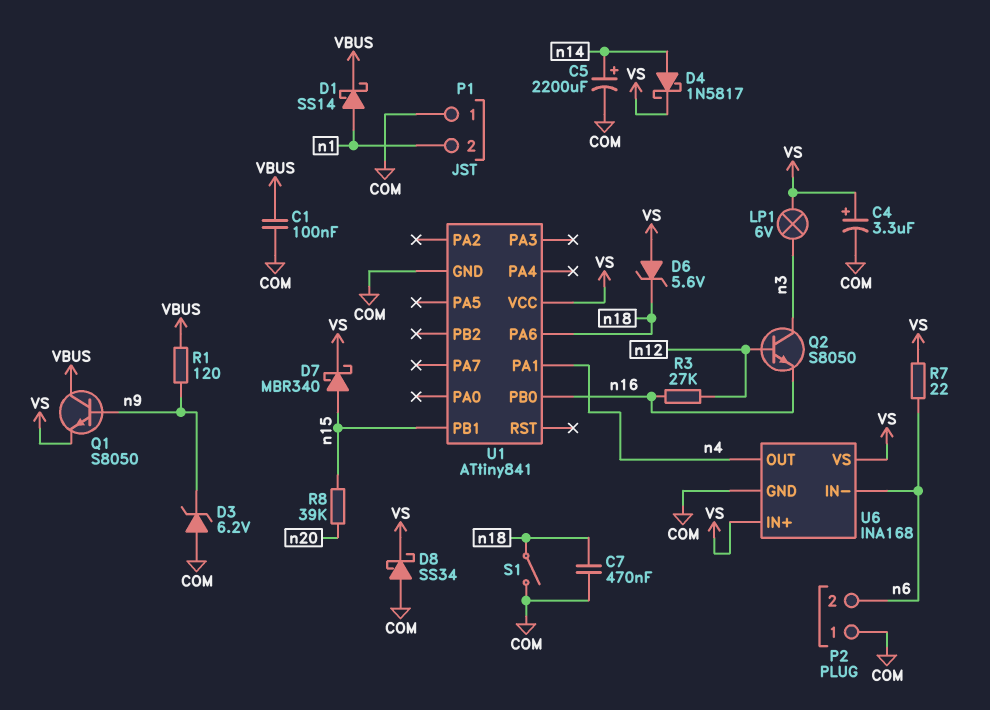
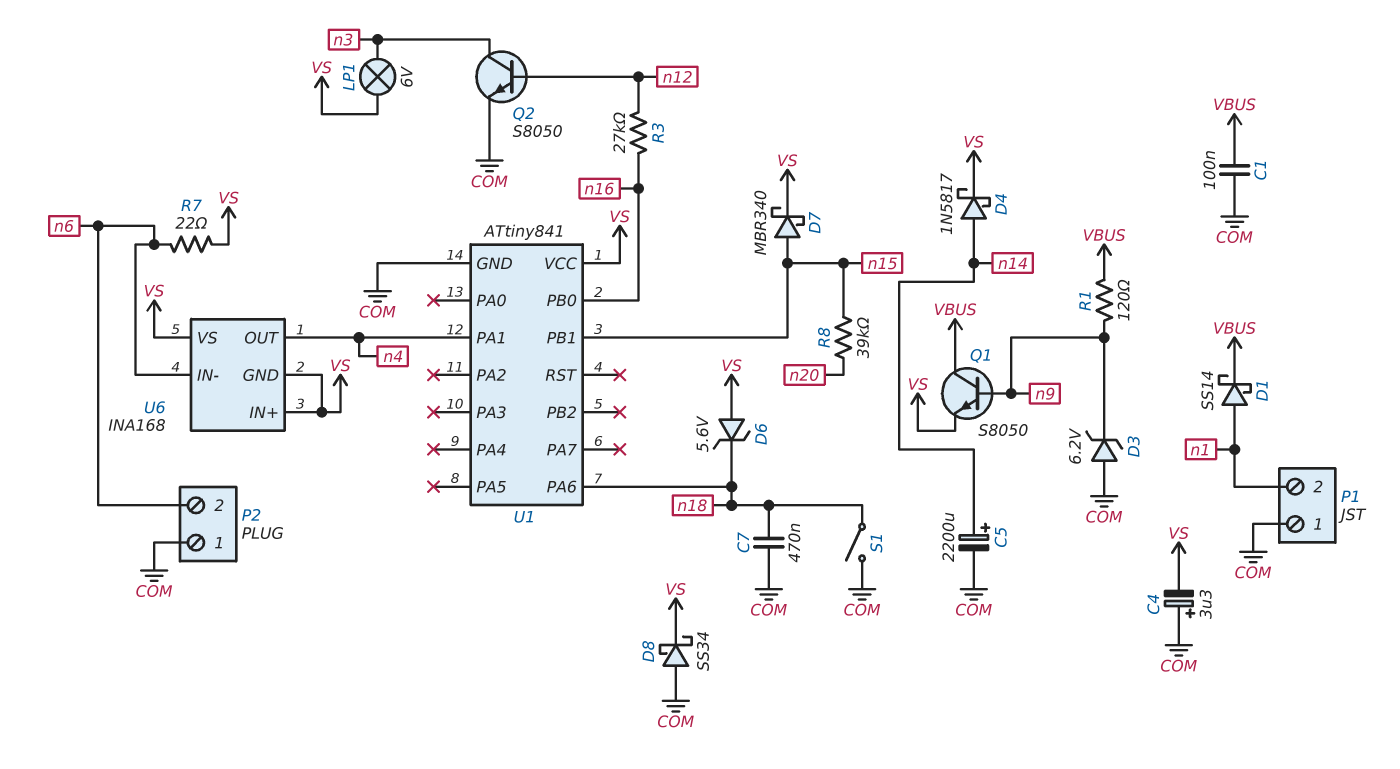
C4: 3.3uF (plus VS, minus COM) -> 3.3uF (plus COM, minus VS)
Q2: NPN S8050 (B n12, C n3, E n16) -> NPN S8050 (B n12, C n3, E COM)
U6 pin GND: COM -> VS

